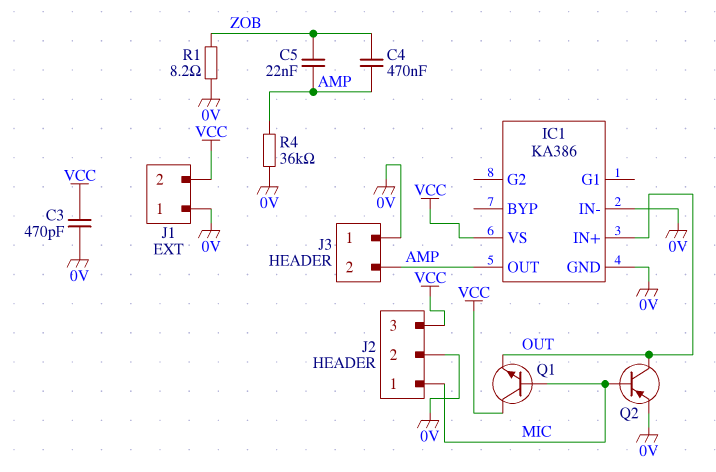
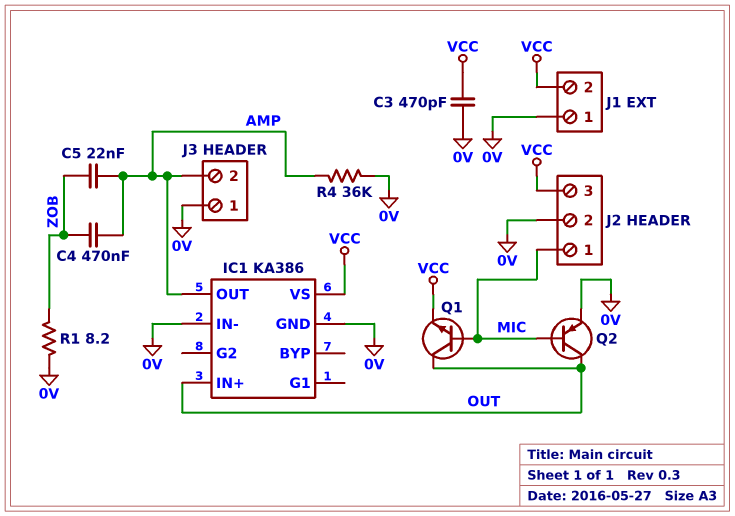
Q1: NPN (B MIC, C VCC, E OUT) -> NPN (B MIC, C OUT, E VCC)

